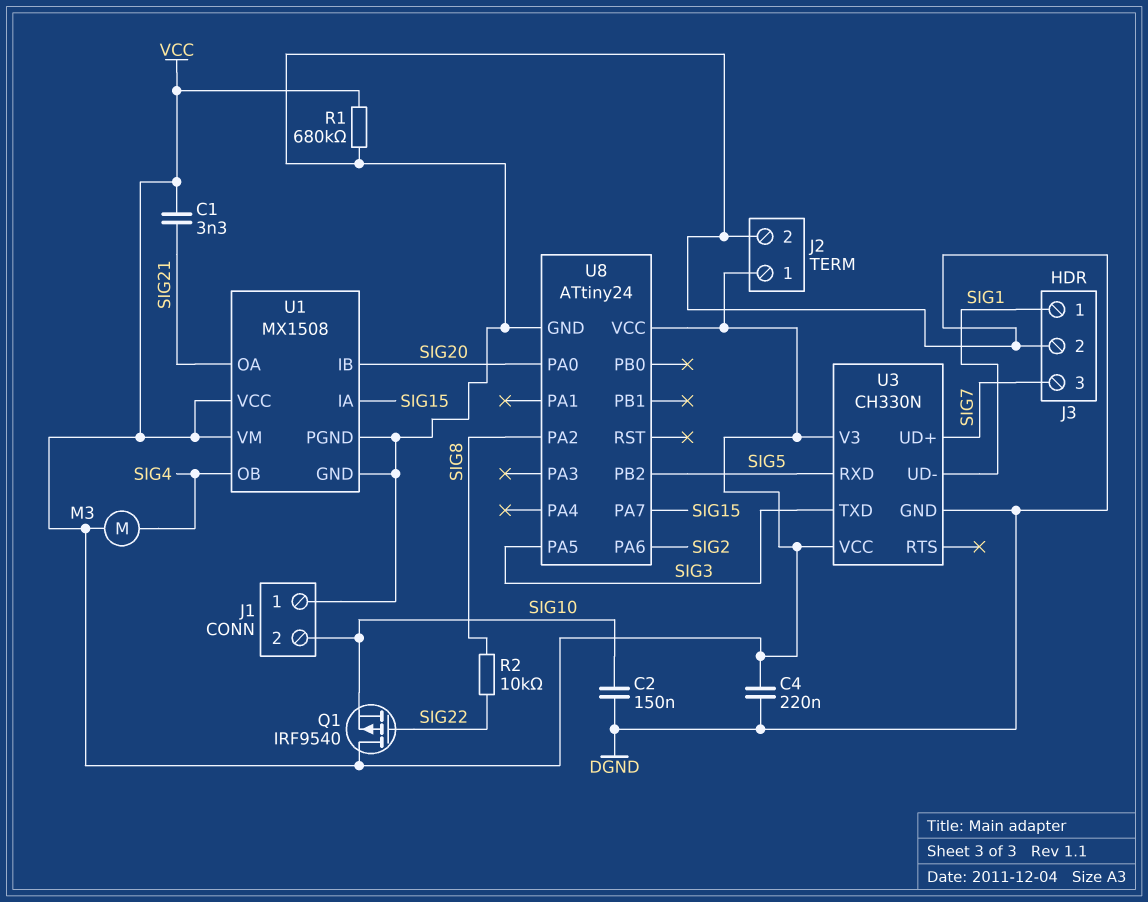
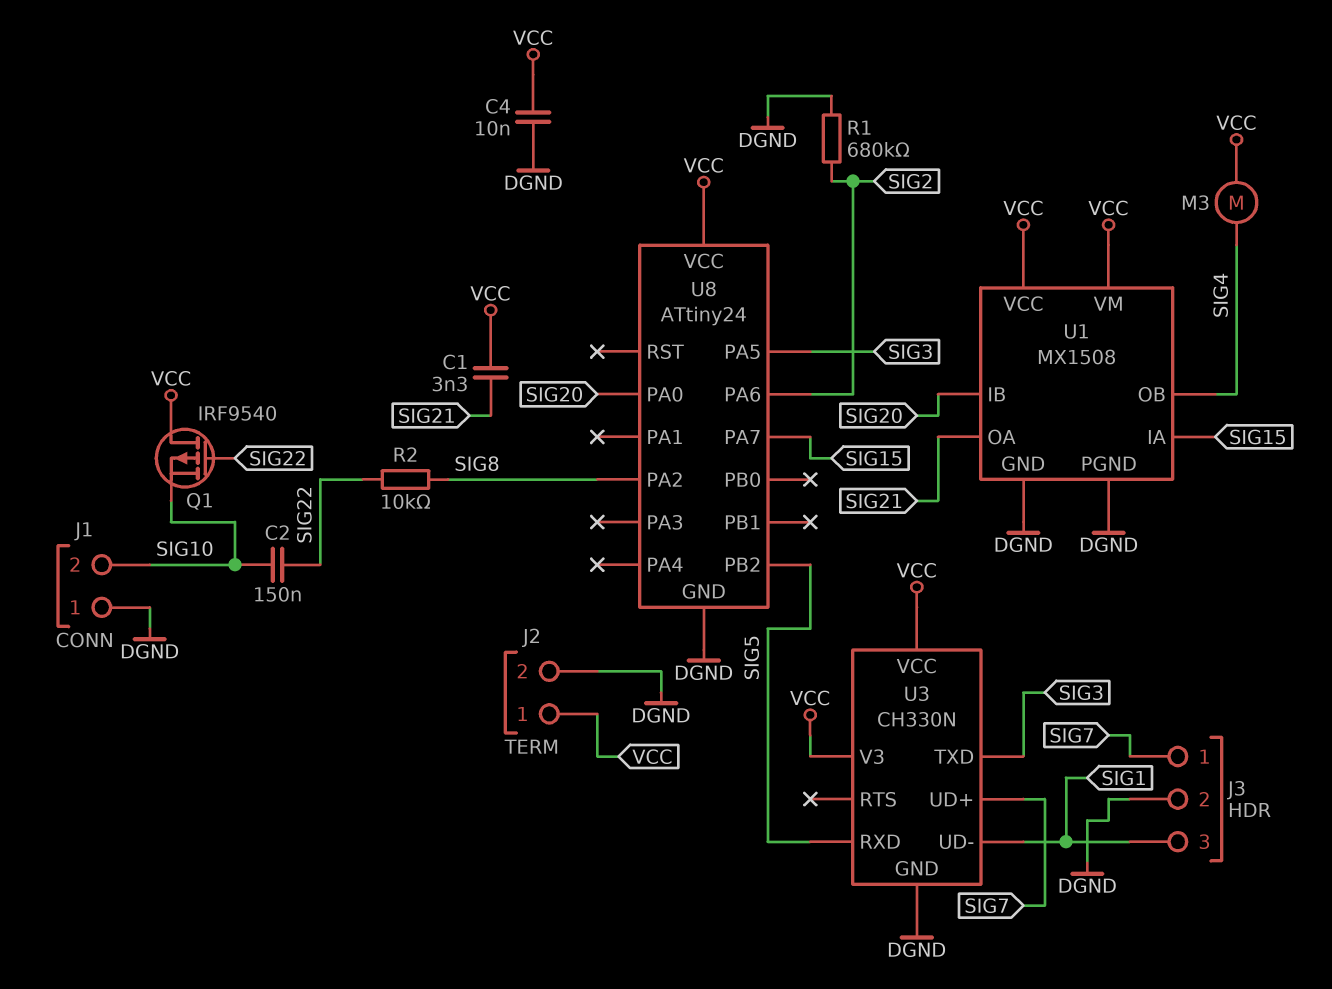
C2: 150nF (DGND, SIG10) -> 150nF (SIG10, SIG22)
C4: 220nF (DGND, VCC) -> 10nF (DGND, VCC)
J3 pin 1: SIG1 -> SIG7
J3 pin 3: SIG7 -> SIG1
R1: 680k (DGND, VCC) -> 680k (DGND, SIG2)

